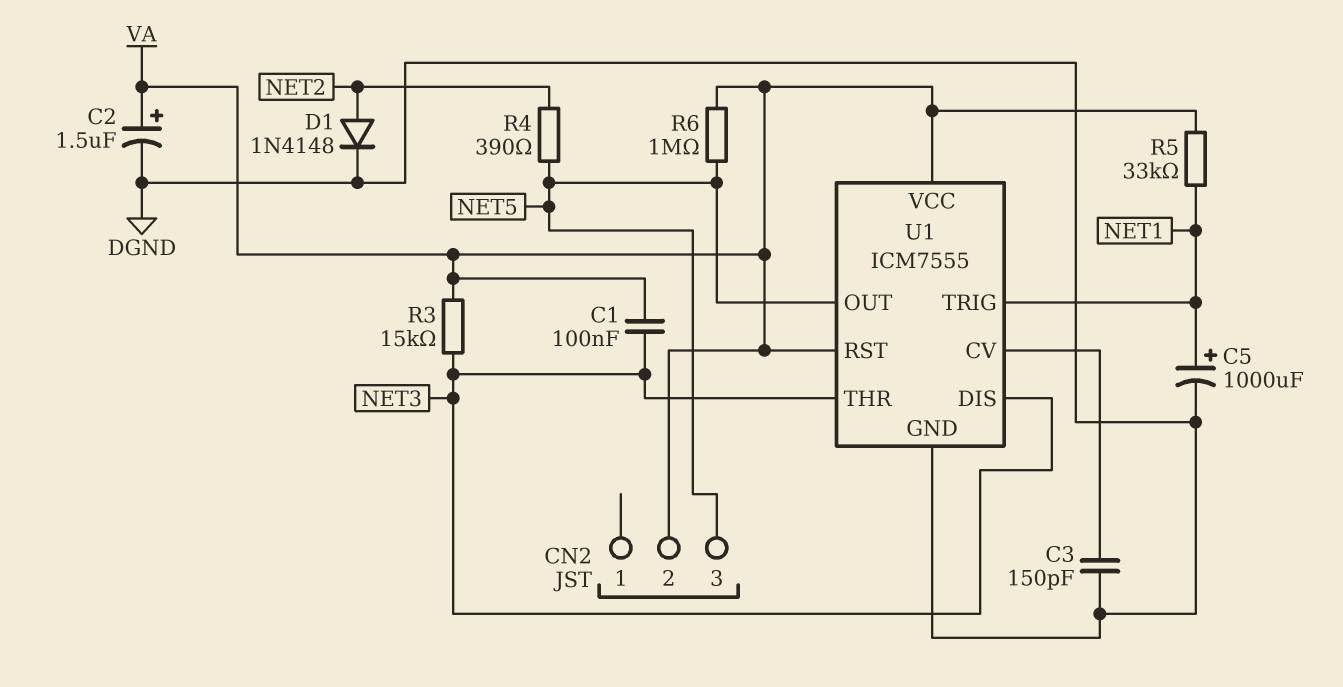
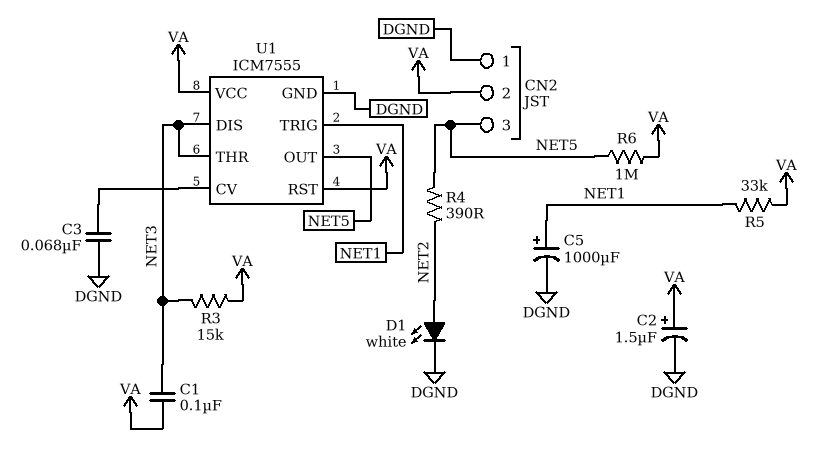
C3: 150pF (DGND, U1/CV) -> 68nF (DGND, U1/CV)
CN2 pin 1: none -> DGND
D1: diode 1N4148 (A NET2, K DGND) -> LED white (A NET2, K DGND)

